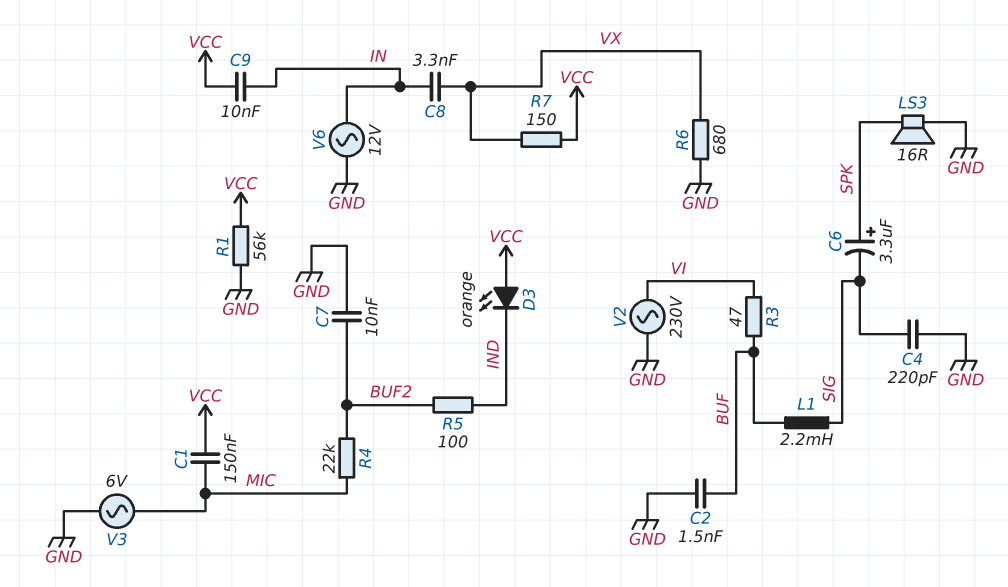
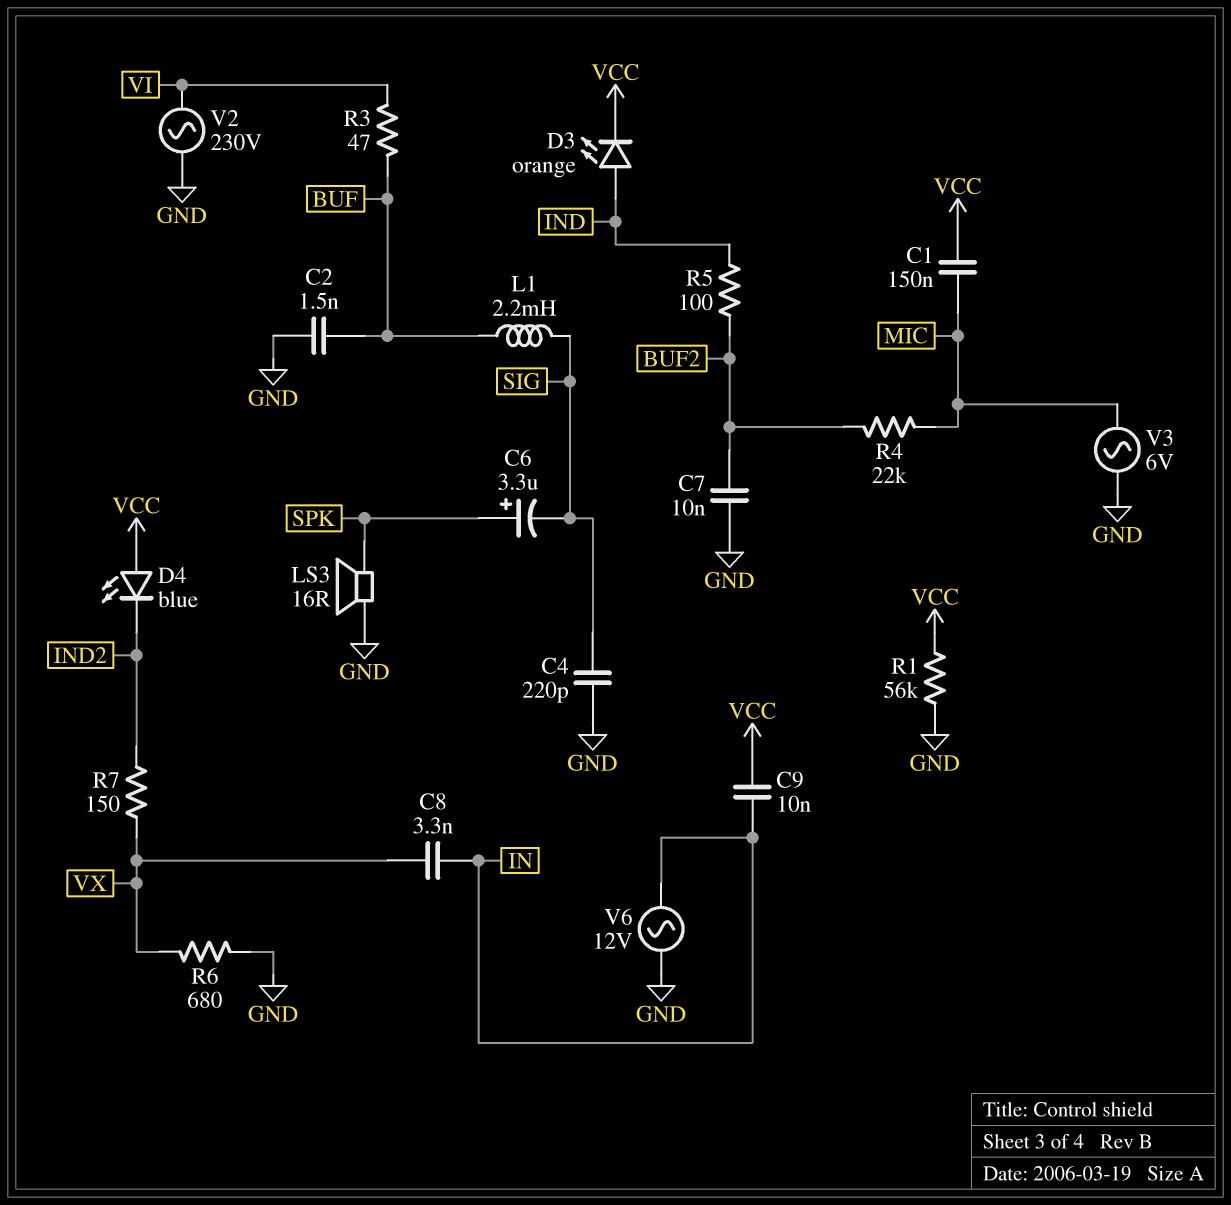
D3: LED orange (A VCC, K IND) -> LED orange (A IND, K VCC)
D4: none -> LED blue (A VCC, K IND2)
R7: 150 (VCC, VX) -> 150 (IND2, VX)

